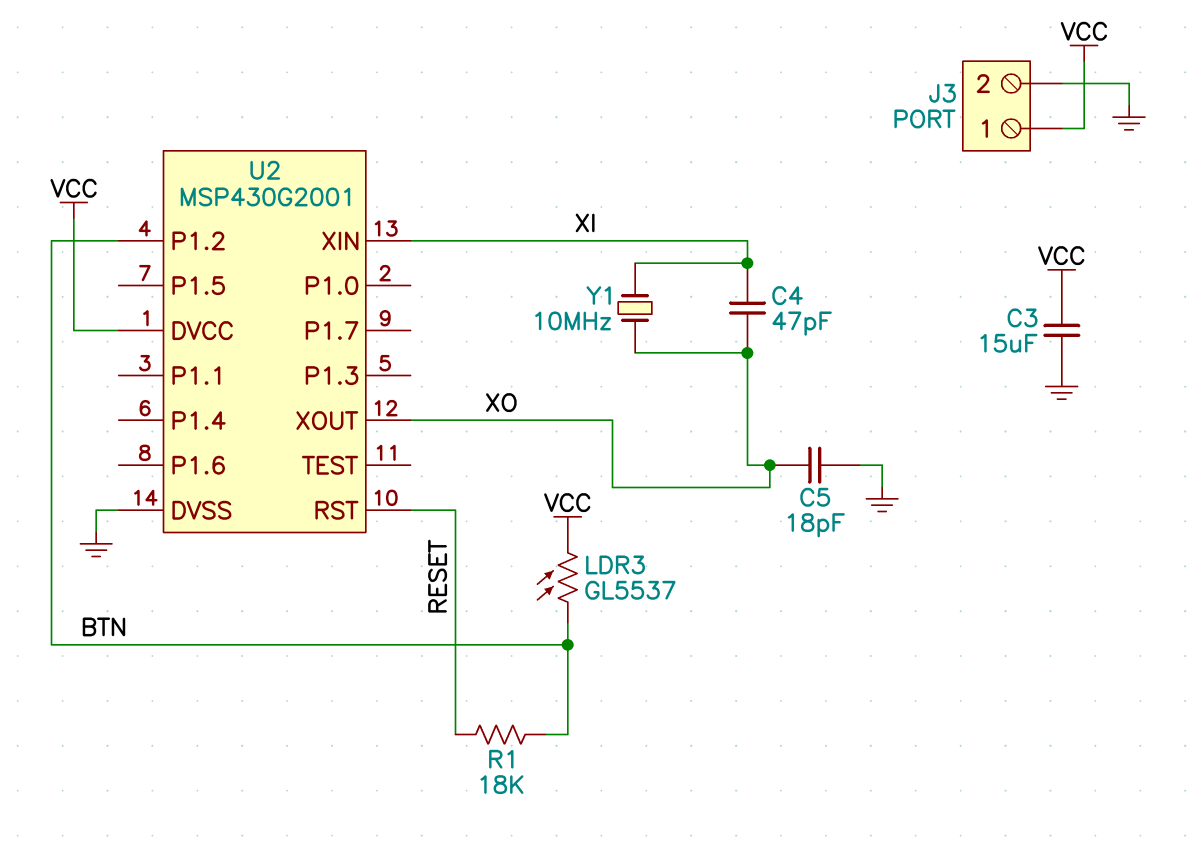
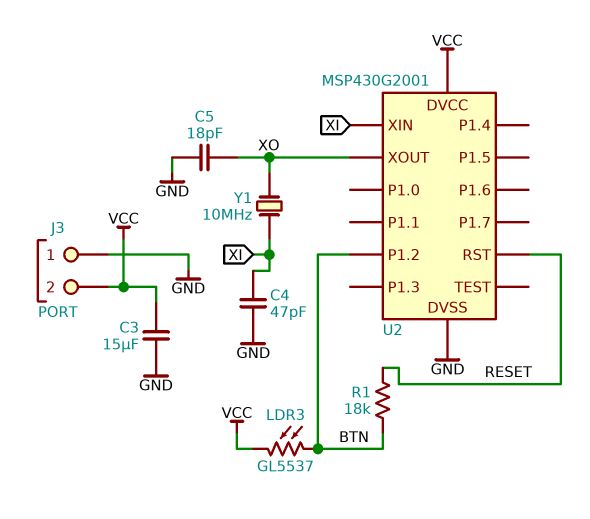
C4: 47pF (XI, XO) -> 47pF (GND, XI)
J3 pin 1: VCC -> GND
J3 pin 2: GND -> VCC

